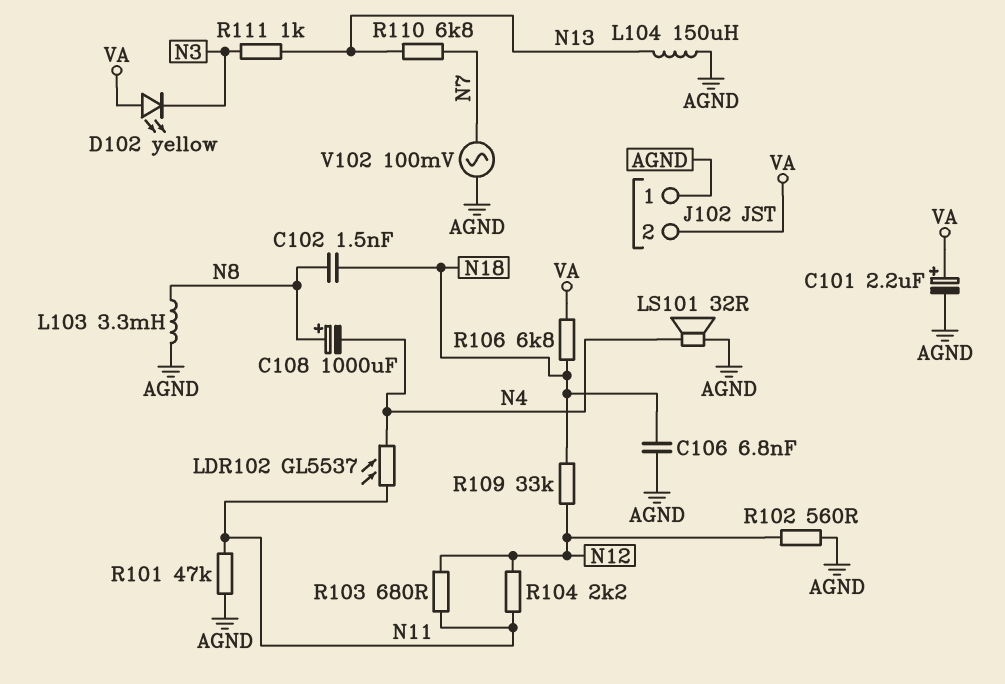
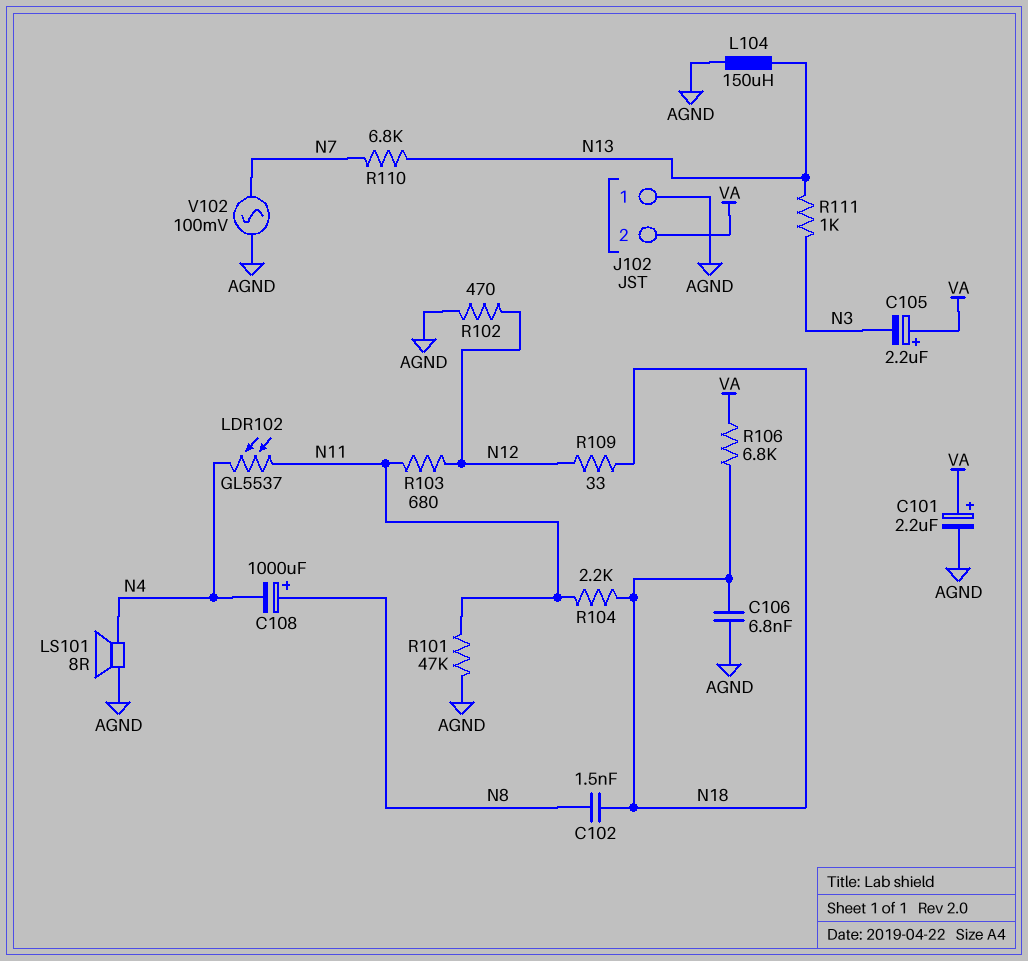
C105: none -> 2.2uF (plus VA, minus N3)
D102: LED yellow (A VA, K N3) -> none
L103: 3.3mH (AGND, N8) -> none
LS101: speaker 32R (AGND, N4) -> speaker 8R (AGND, N4)
R102: 560 (AGND, N12) -> 470 (AGND, N12)
R104: 2.2k (N11, N12) -> 2.2k (N11, N18)
R109: 33k (N12, N18) -> 33 (N12, N18)

